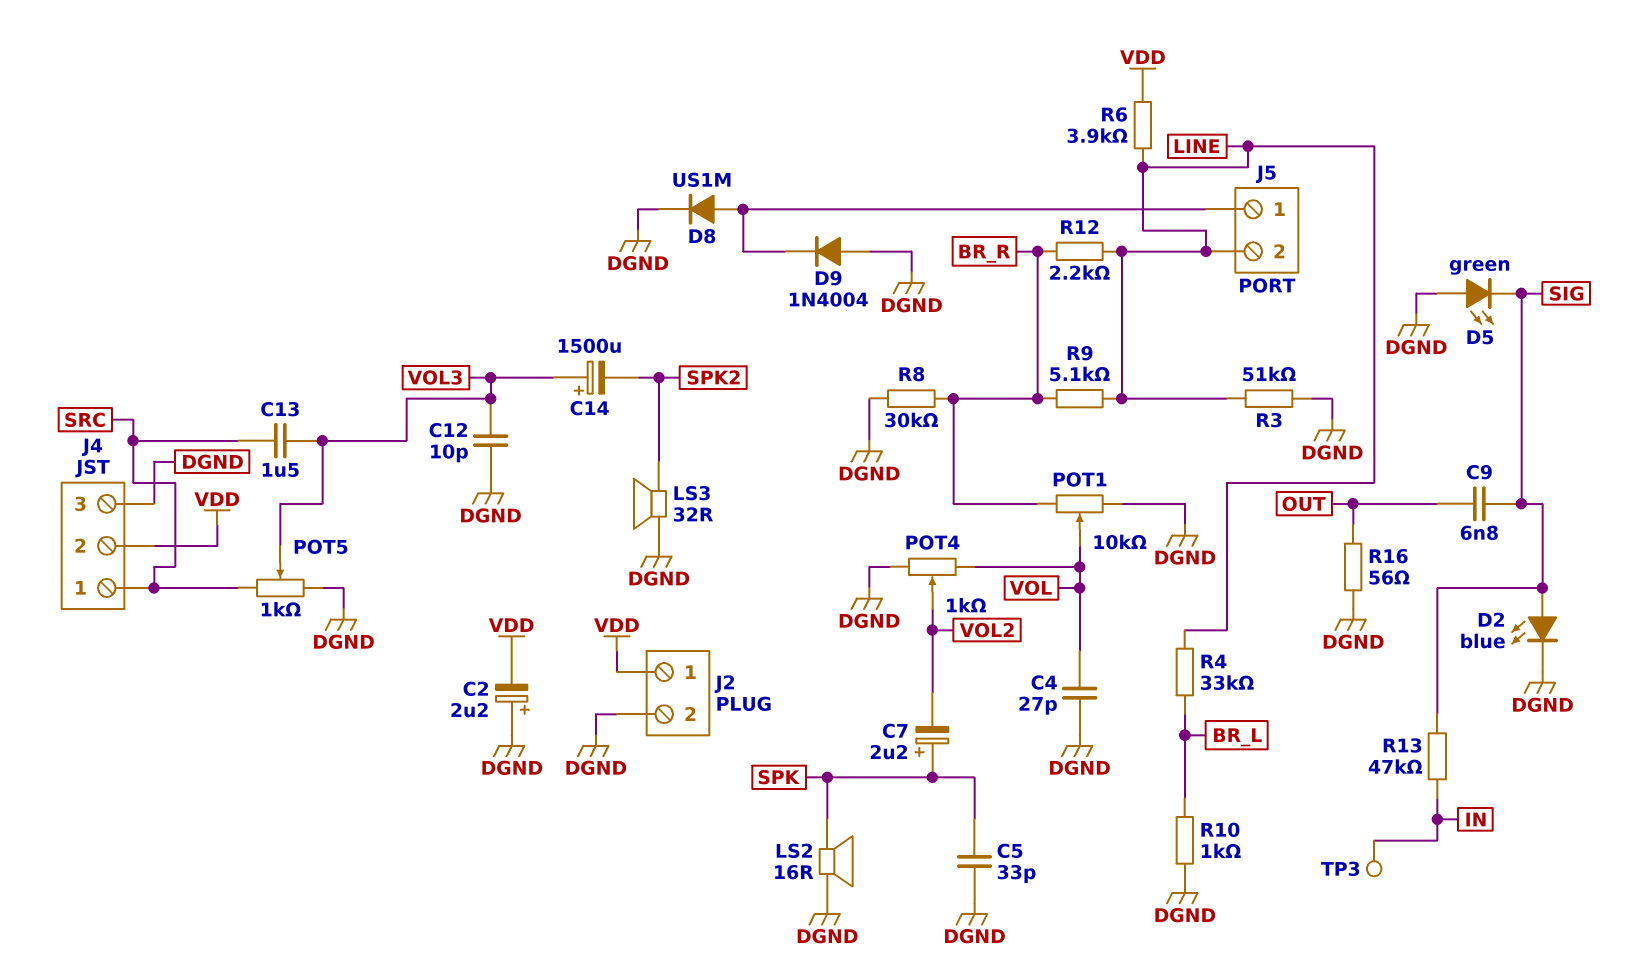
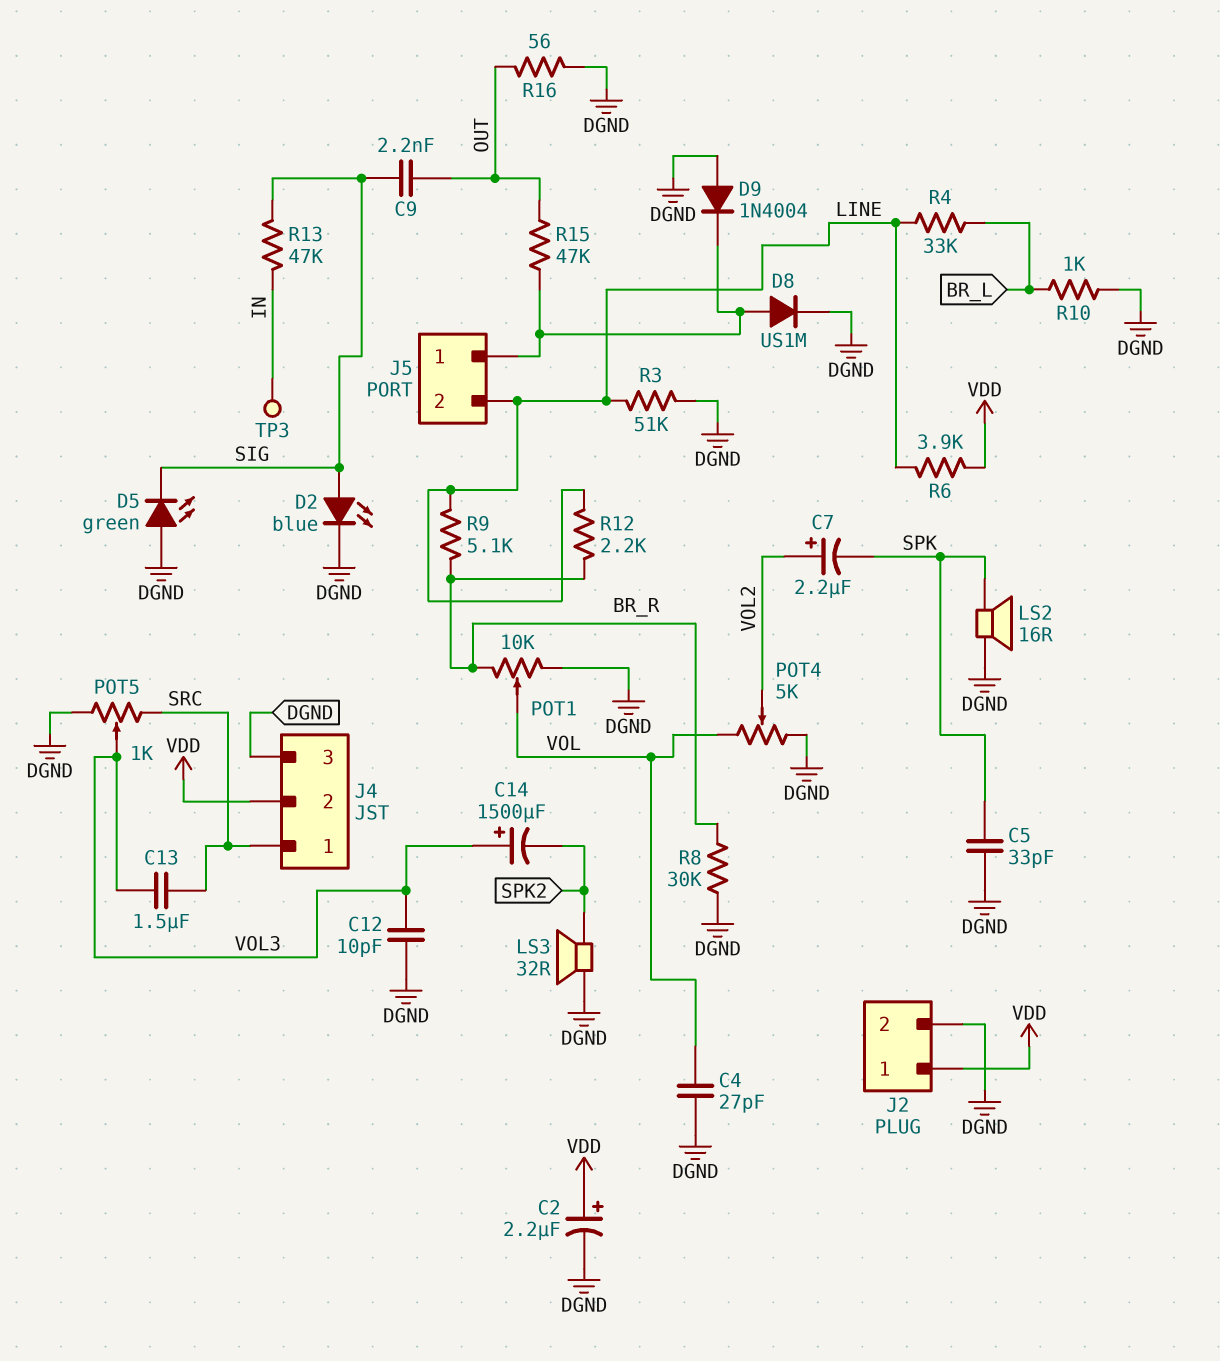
C2: 2.2uF (plus DGND, minus VDD) -> 2.2uF (plus VDD, minus DGND)
C7: 2.2uF (plus SPK, minus VOL2) -> 2.2uF (plus VOL2, minus SPK)
C9: 6.8nF (OUT, SIG) -> 2.2nF (OUT, SIG)
POT4: 1k (DGND, VOL, wiper VOL2) -> 5k (DGND, VOL, wiper VOL2)
R15: none -> 47k (J5/1, OUT)

